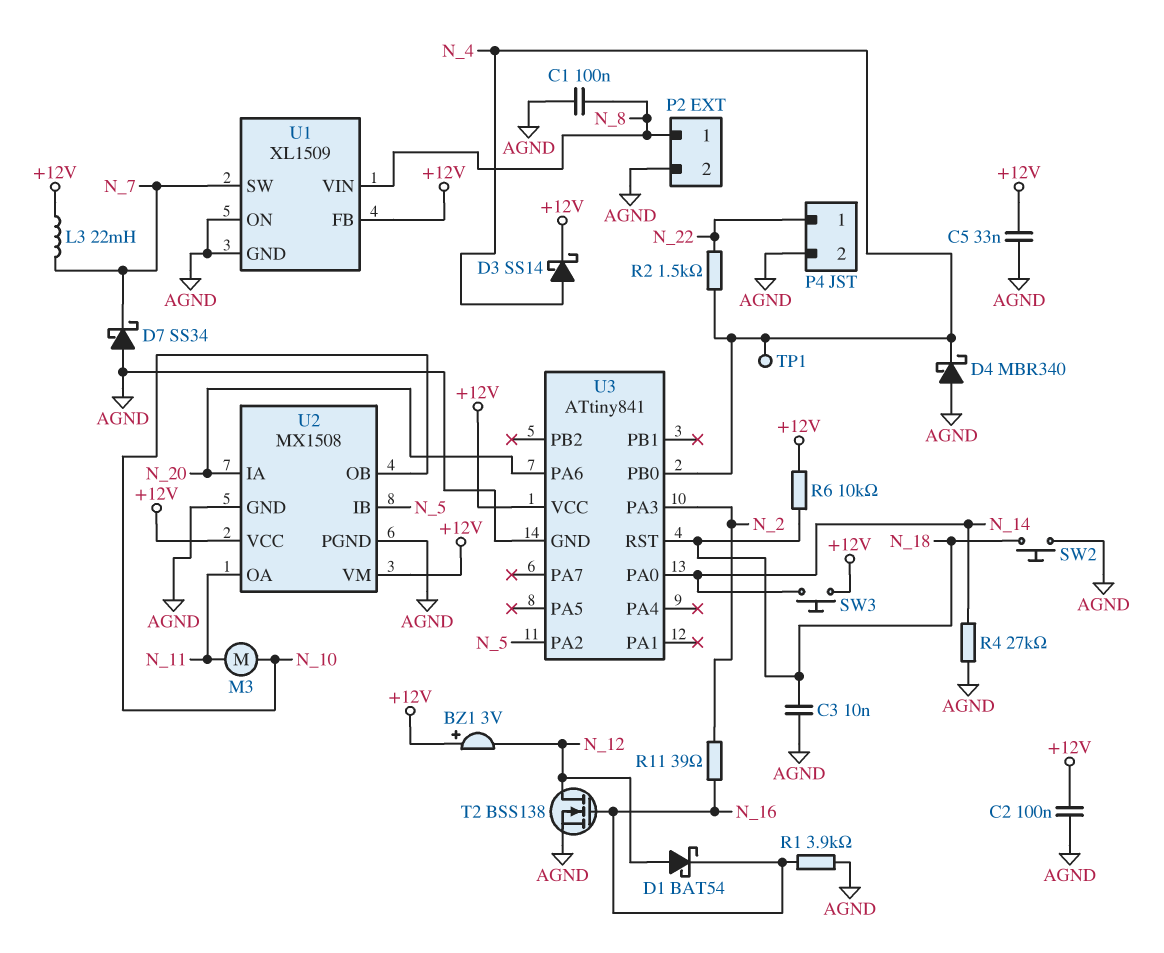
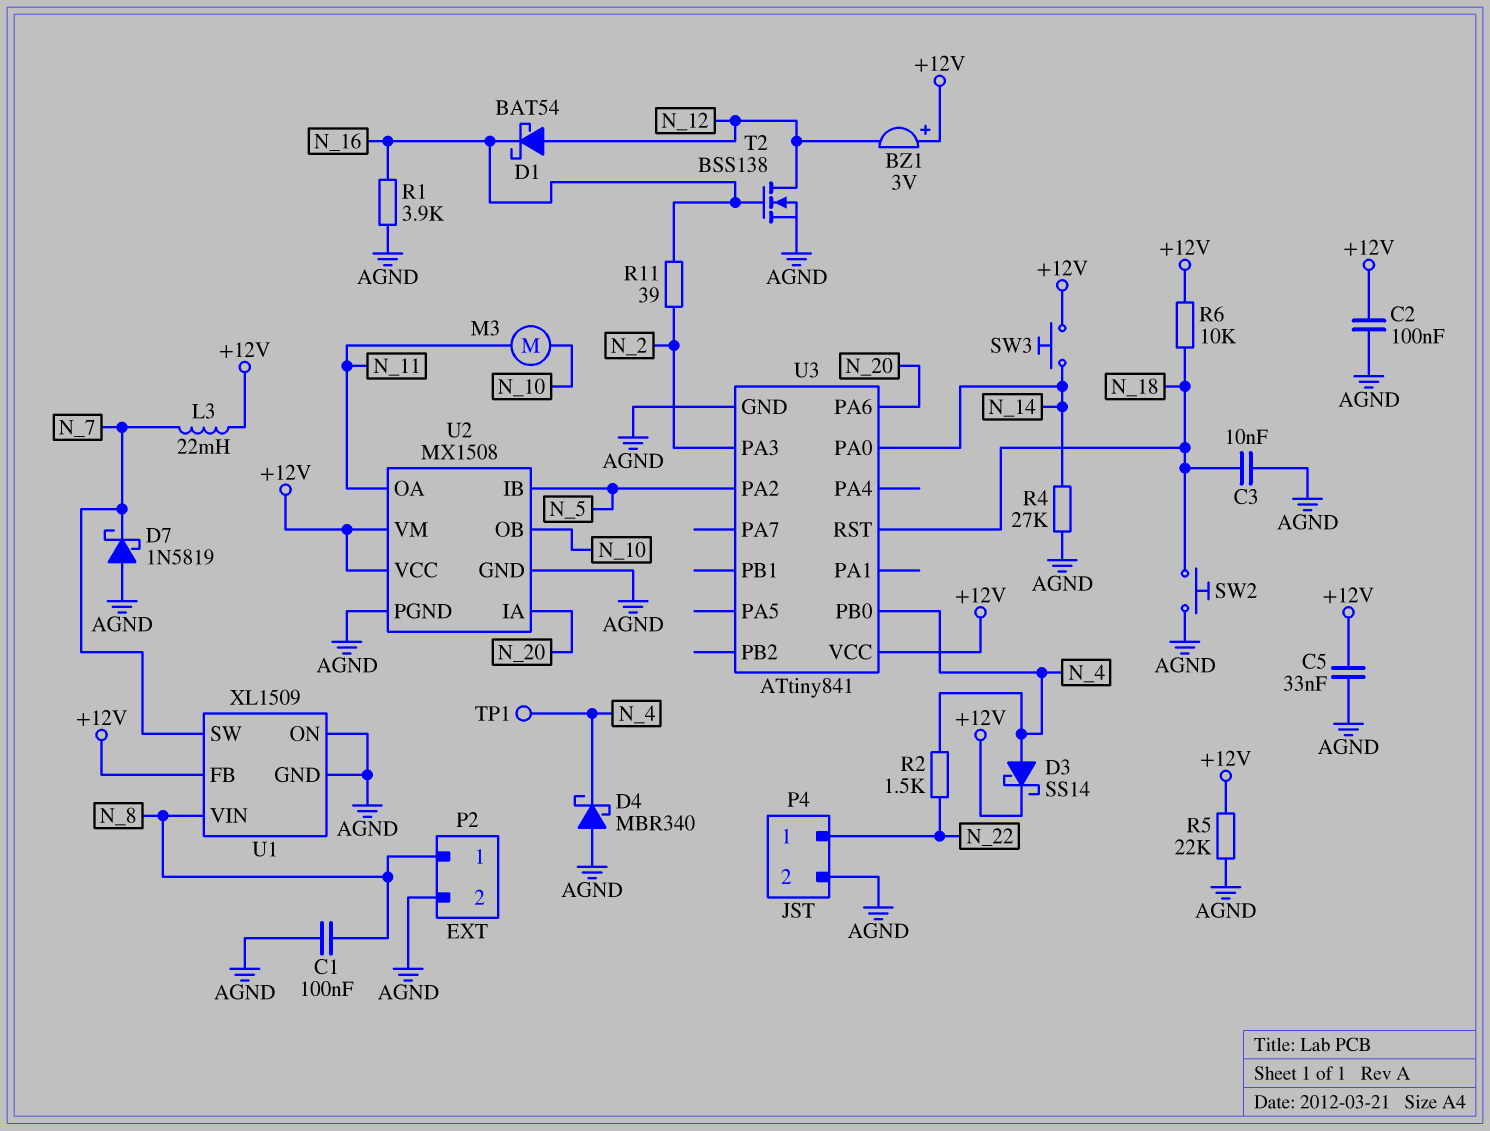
D7: schottky SS34 (A AGND, K N_7) -> schottky 1N5819 (A AGND, K N_7)
R5: none -> 22k (+12V, AGND)

